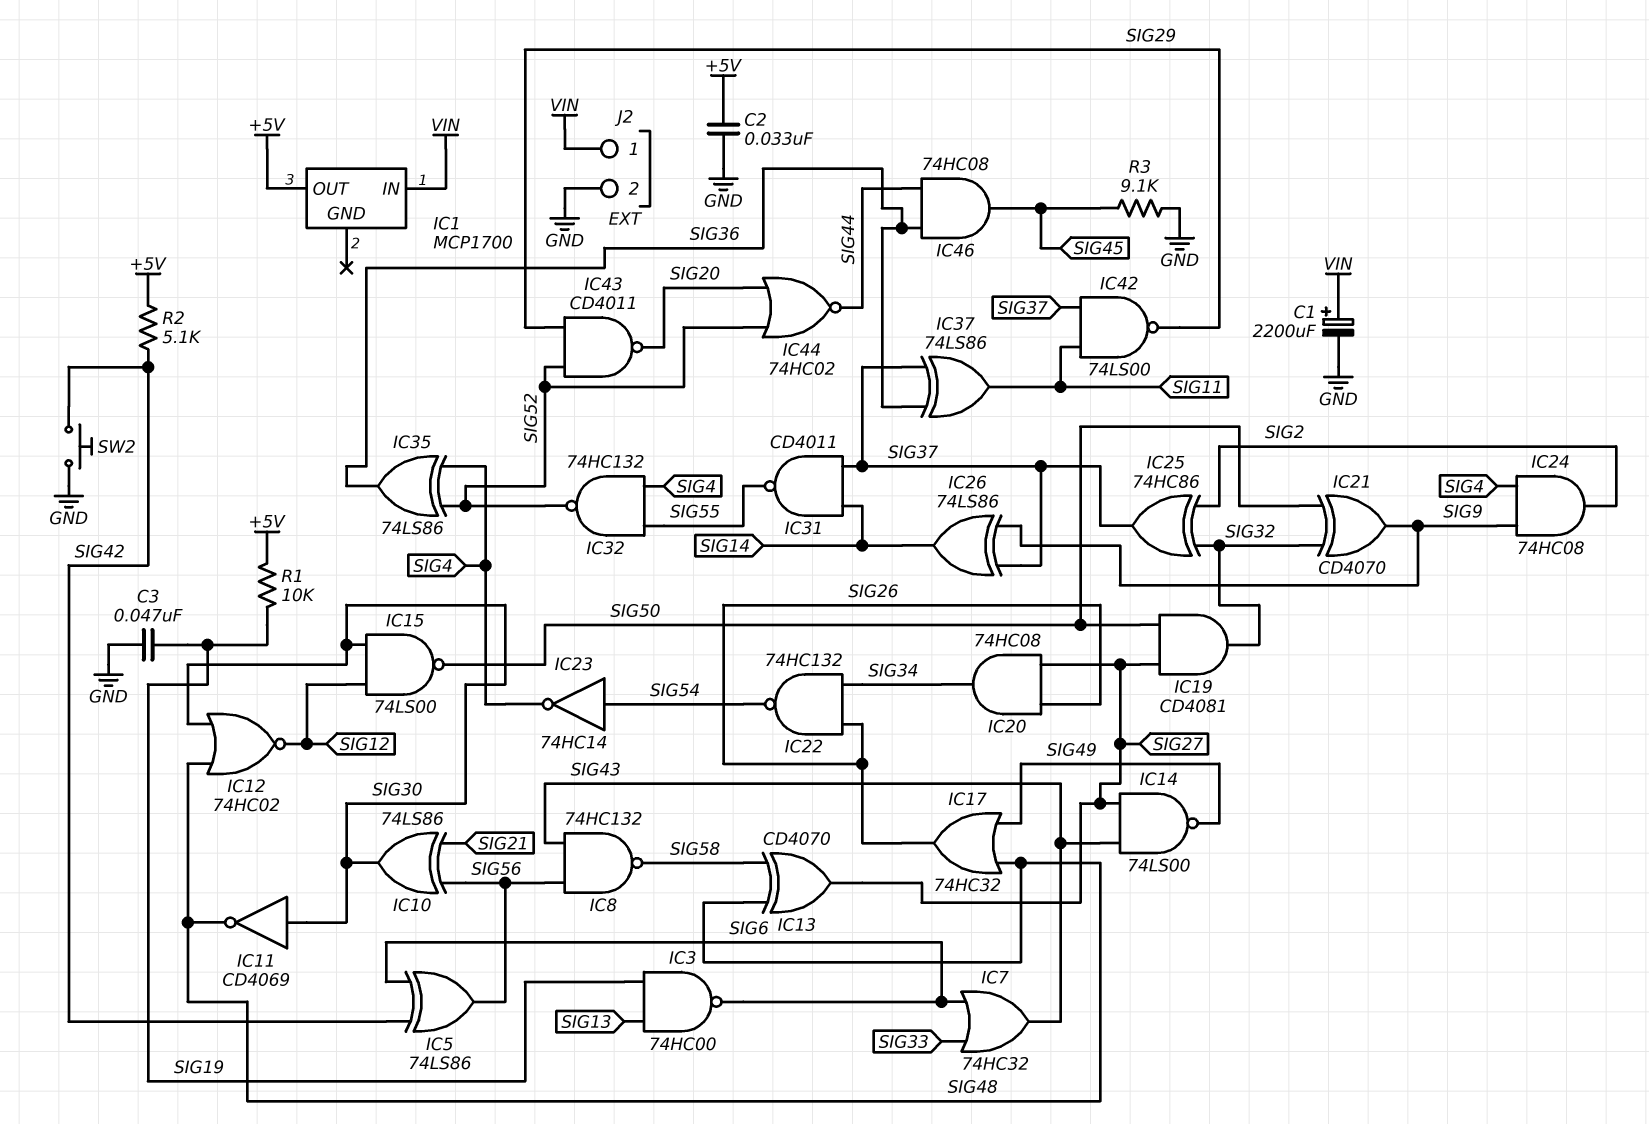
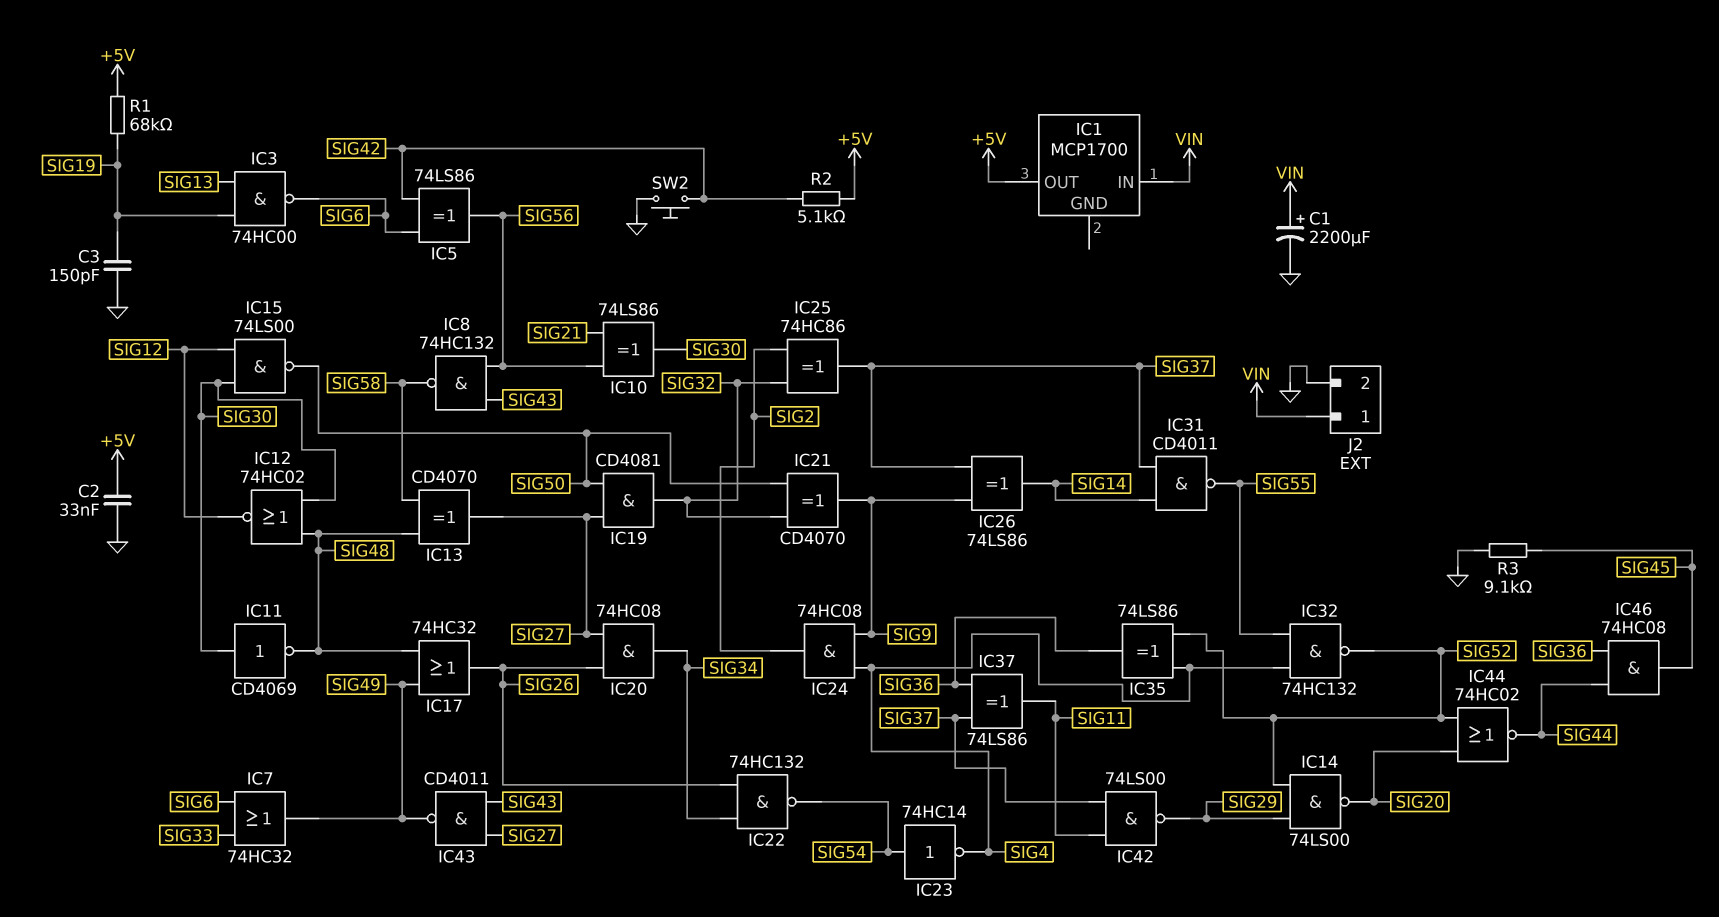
C3: 47nF (GND, SIG19) -> 150pF (GND, SIG19)
IC7: OR 74HC32 (in SIG6, in SIG33, out SIG43) -> OR 74HC32 (in SIG6, in SIG33, out SIG49)
IC14: NAND 74LS00 (in SIG27, in SIG43, out SIG49) -> NAND 74LS00 (in SIG29, in SIG52, out SIG20)
IC43: NAND CD4011 (in SIG29, in SIG52, out SIG20) -> NAND CD4011 (in SIG27, in SIG43, out SIG49)
R1: 10k (+5V, SIG19) -> 68k (+5V, SIG19)

